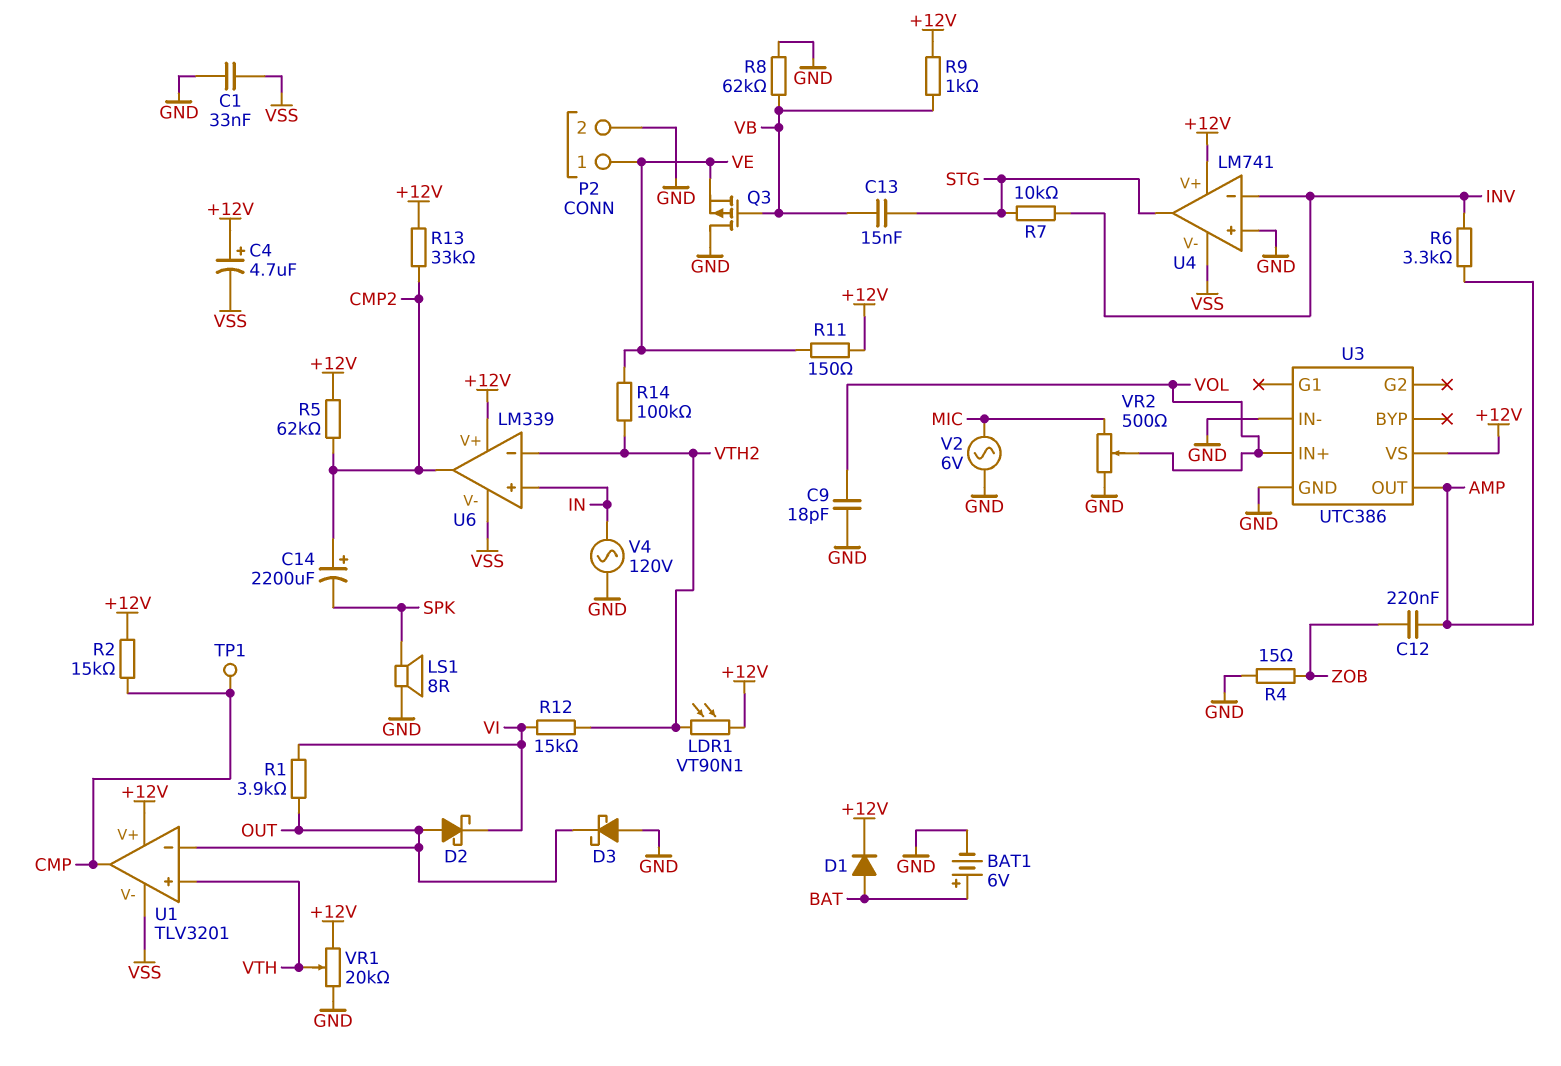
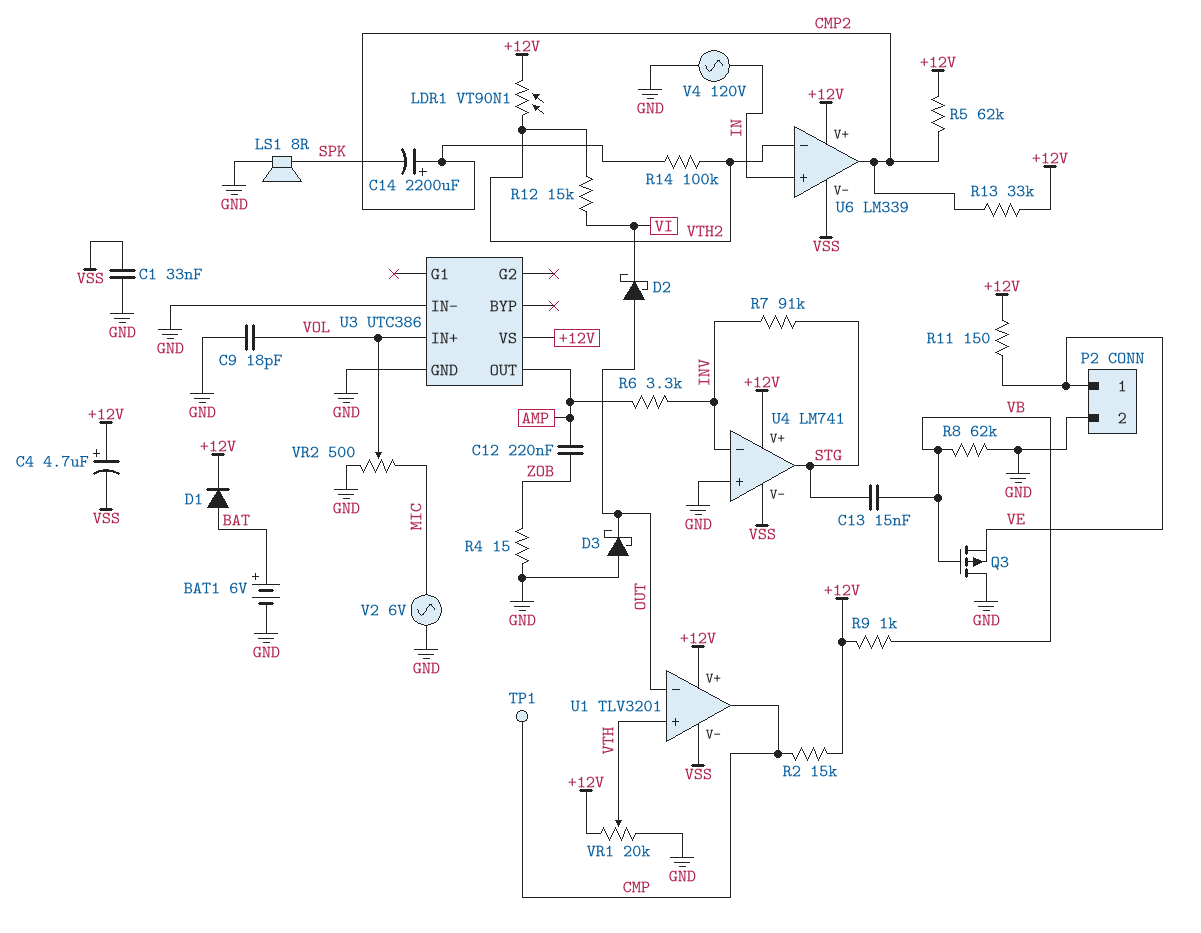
R1: 3.9k (OUT, VI) -> none
R7: 10k (INV, STG) -> 91k (INV, STG)
R14: 100k (VE, VTH2) -> 100k (CMP2, VTH2)

